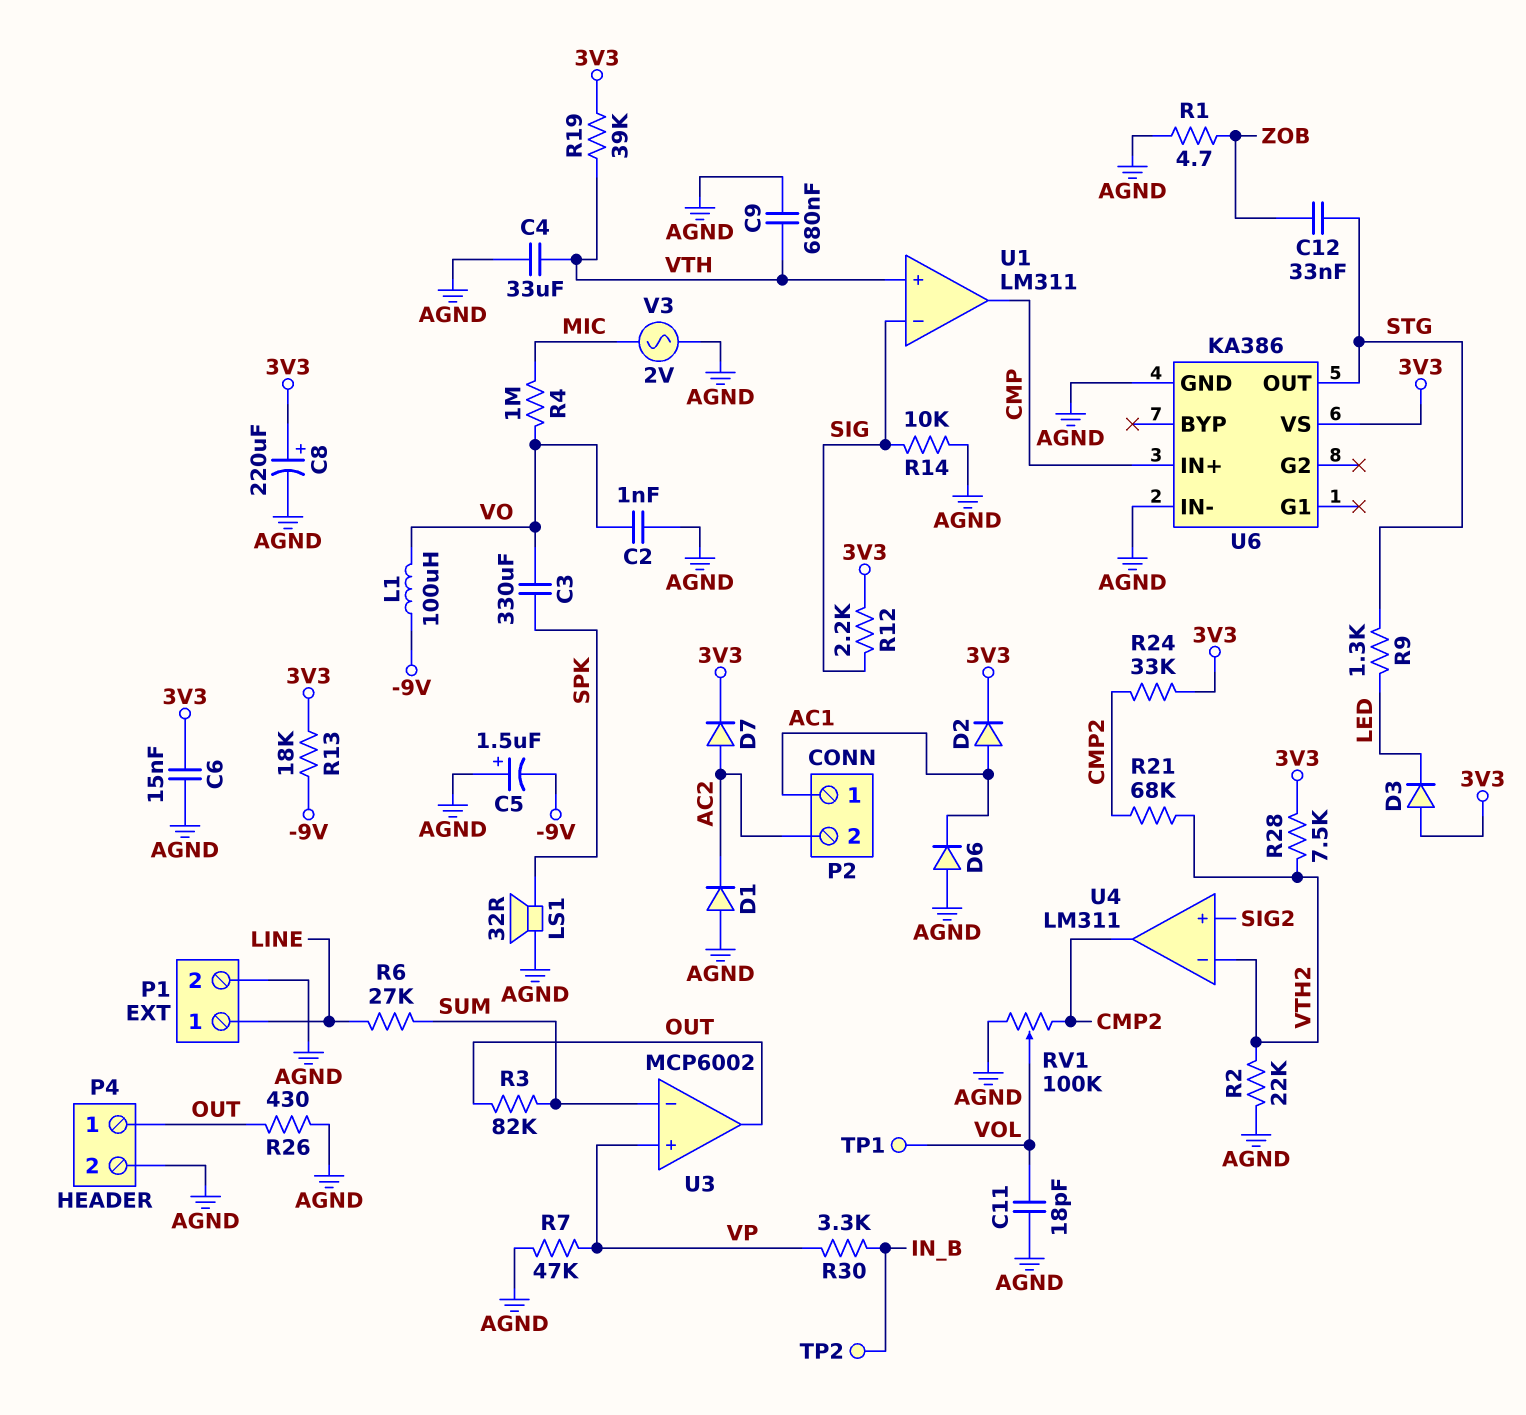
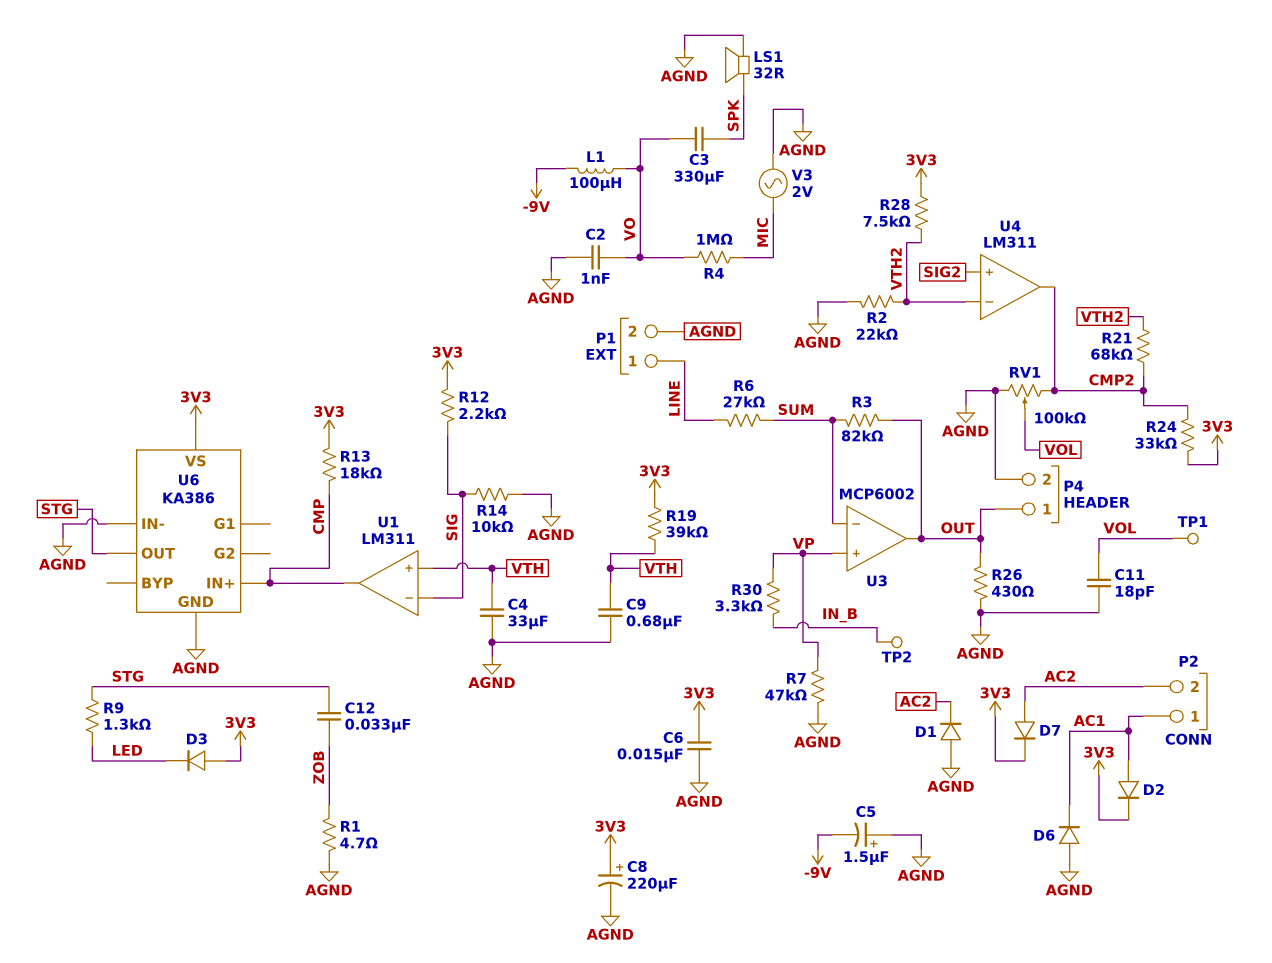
R13: 18k (-9V, 3V3) -> 18k (3V3, CMP)

